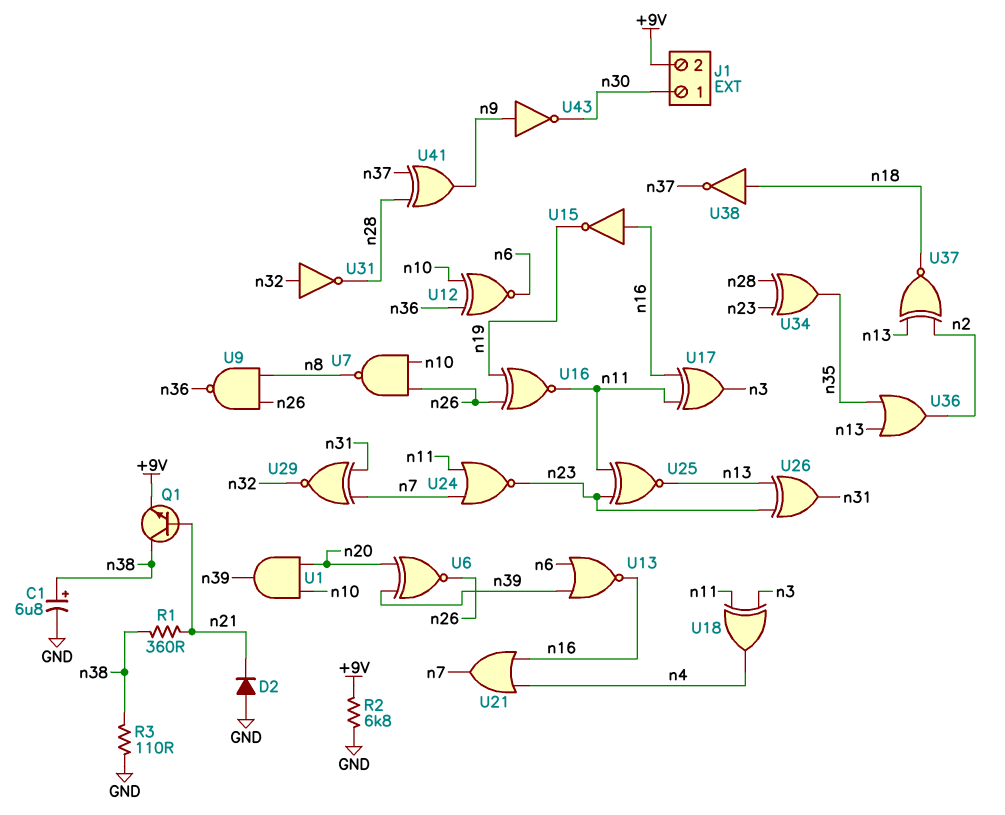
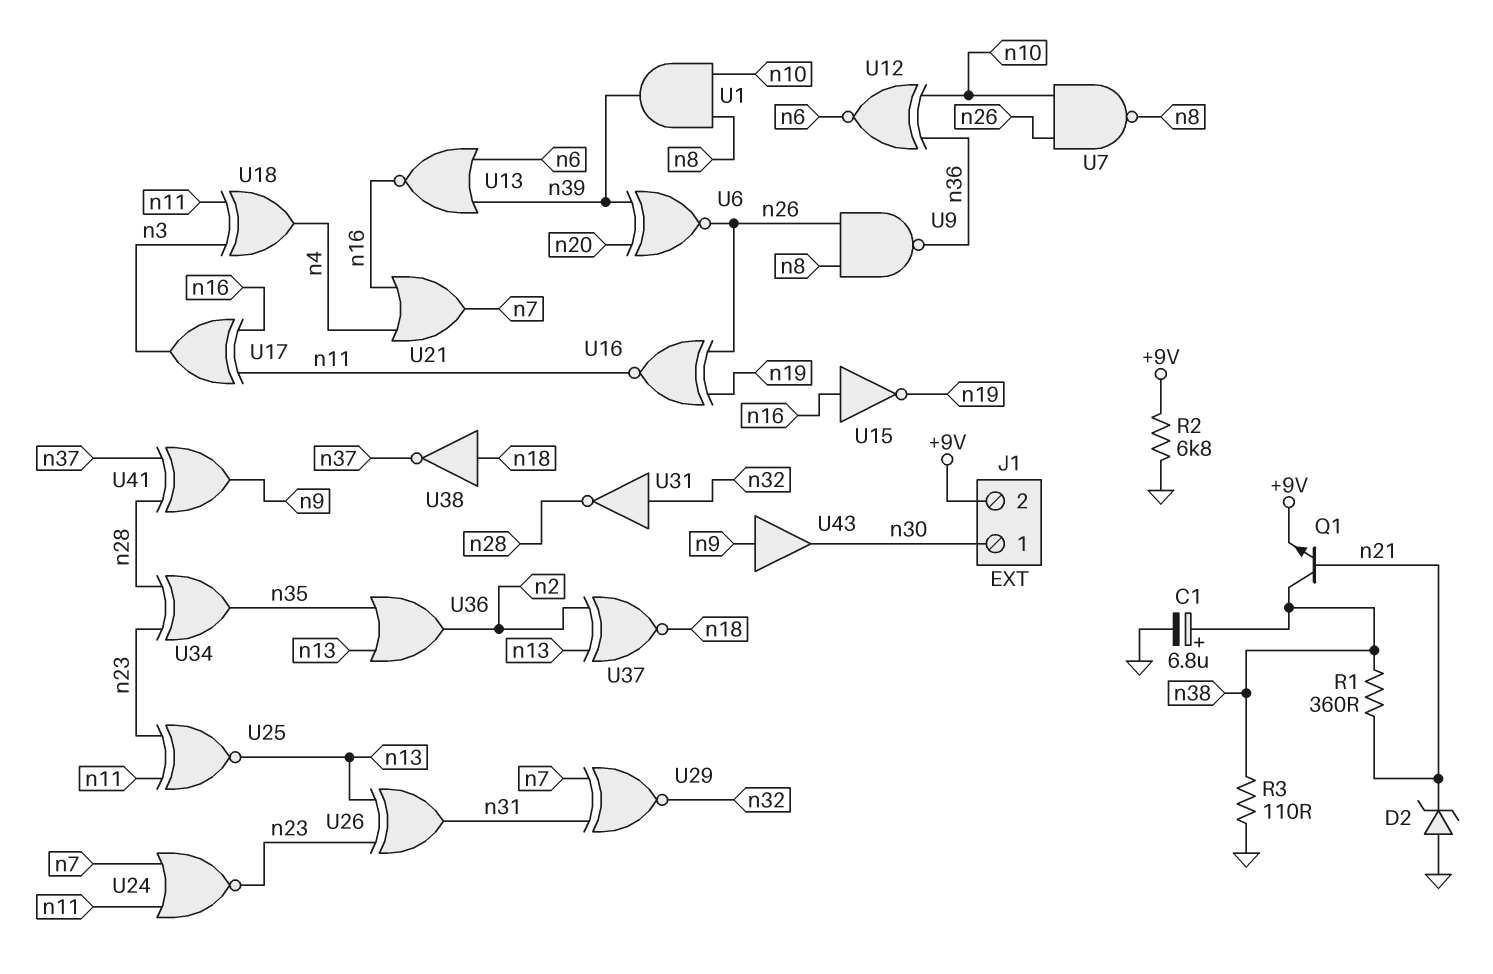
D2: diode (A GND, K n21) -> zener (A GND, K n21)
U1: AND (in n10, in n20, out n39) -> AND (in n8, in n10, out n39)
U43: NOT (in n9, out n30) -> buffer (in n9, out n30)

